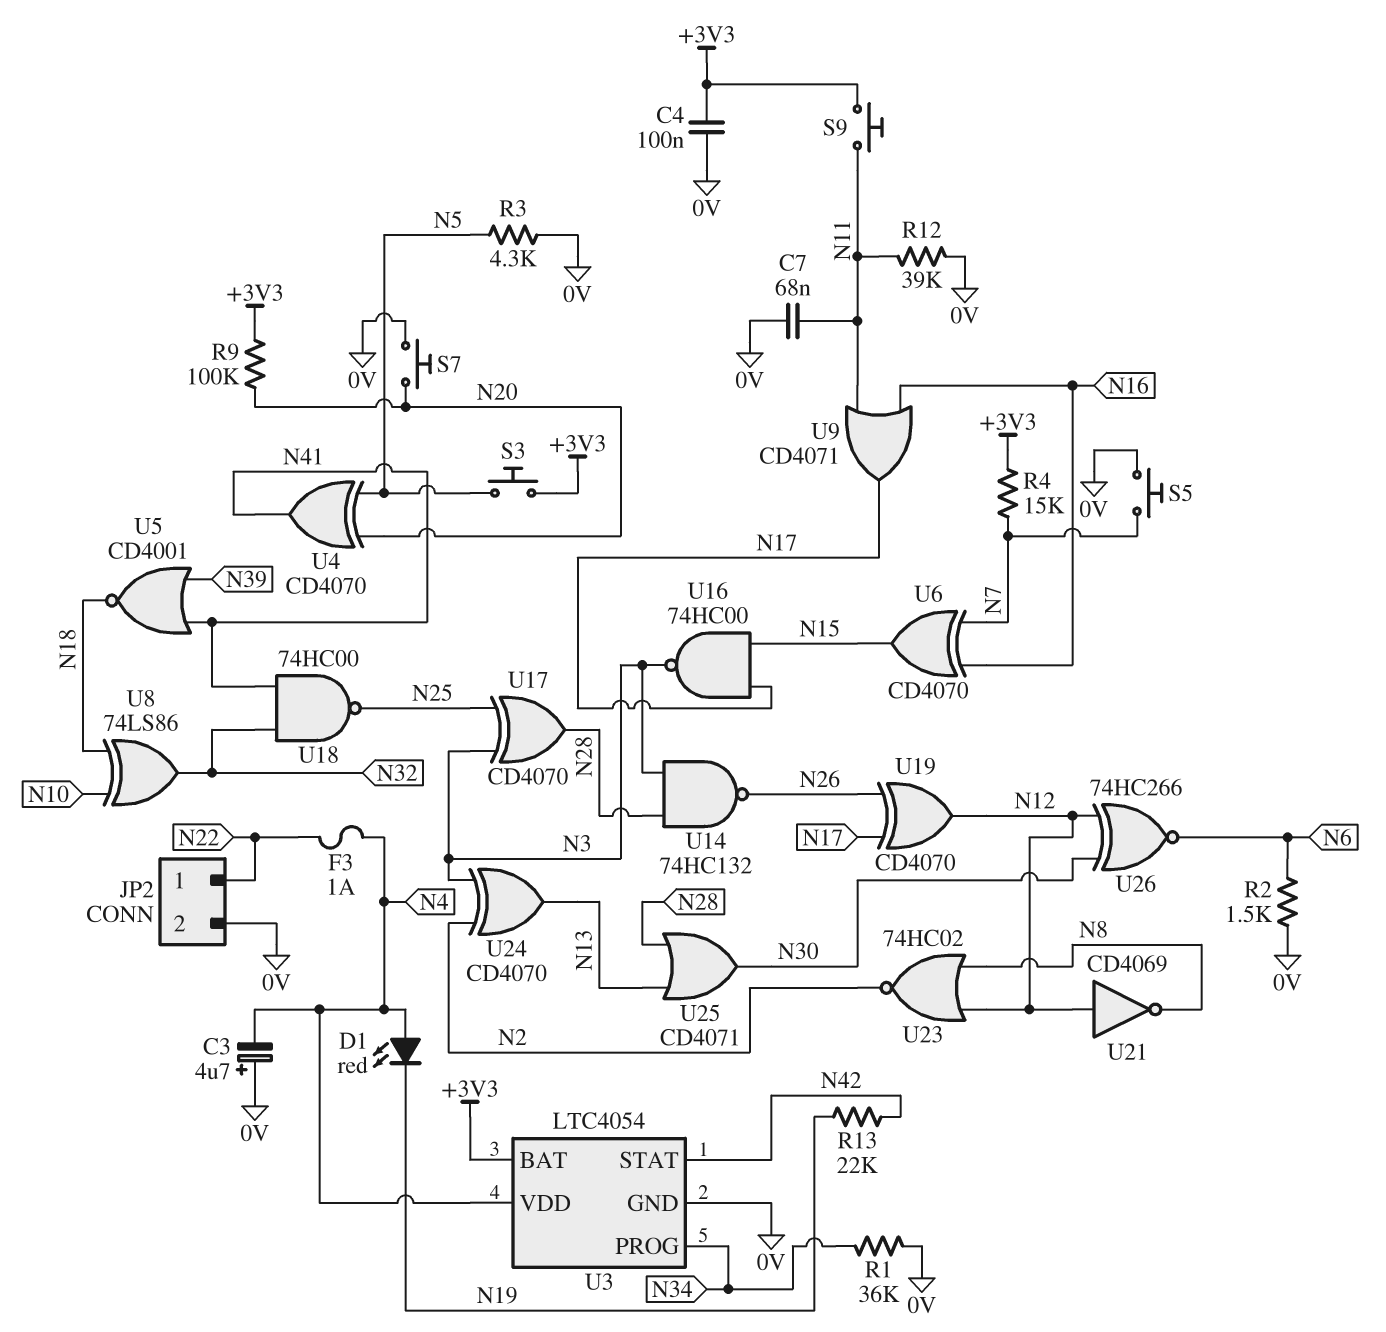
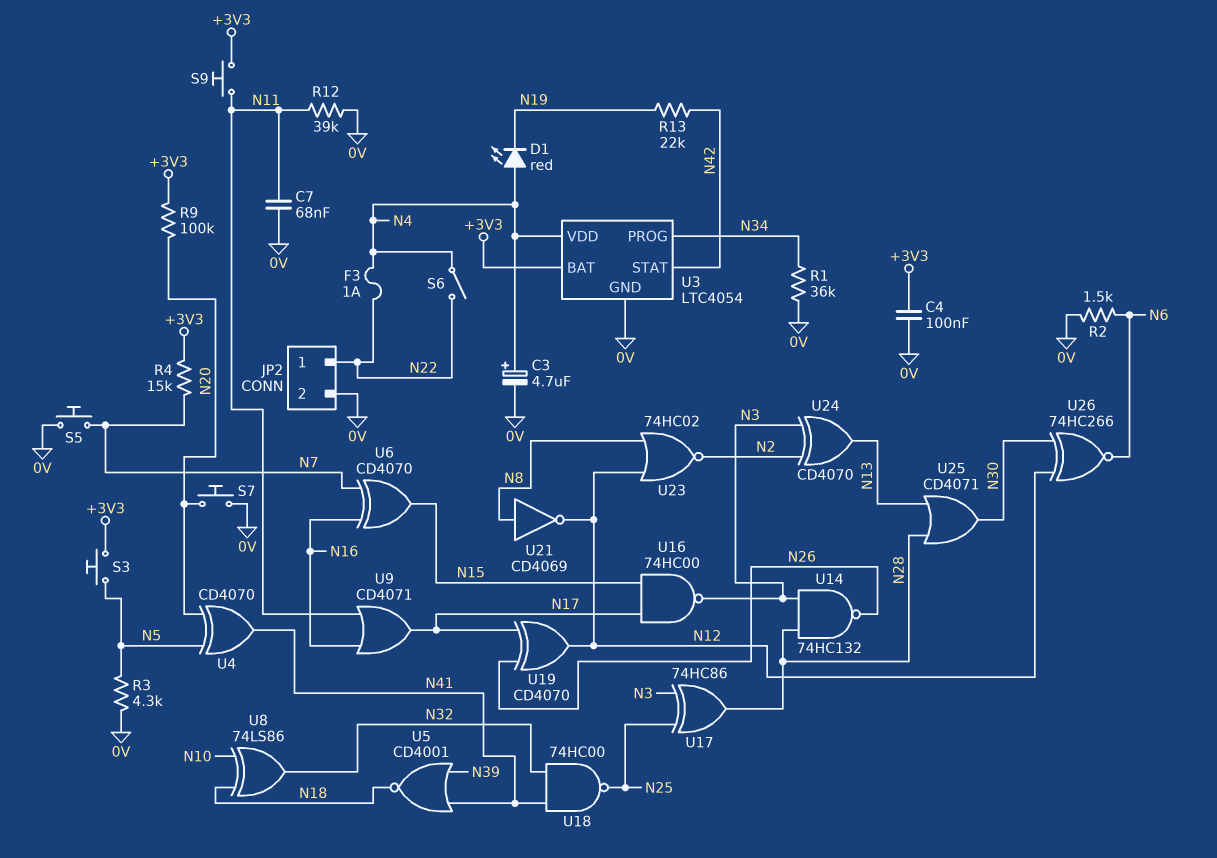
C3: 4.7uF (plus 0V, minus N4) -> 4.7uF (plus N4, minus 0V)
S6: none -> switch (N4, N22)
U17: XOR CD4070 (in N3, in N25, out N28) -> XOR 74HC86 (in N3, in N25, out N28)
U21: NOT CD4069 (in N12, out N8) -> NOT CD4069 (in N8, out N12)

